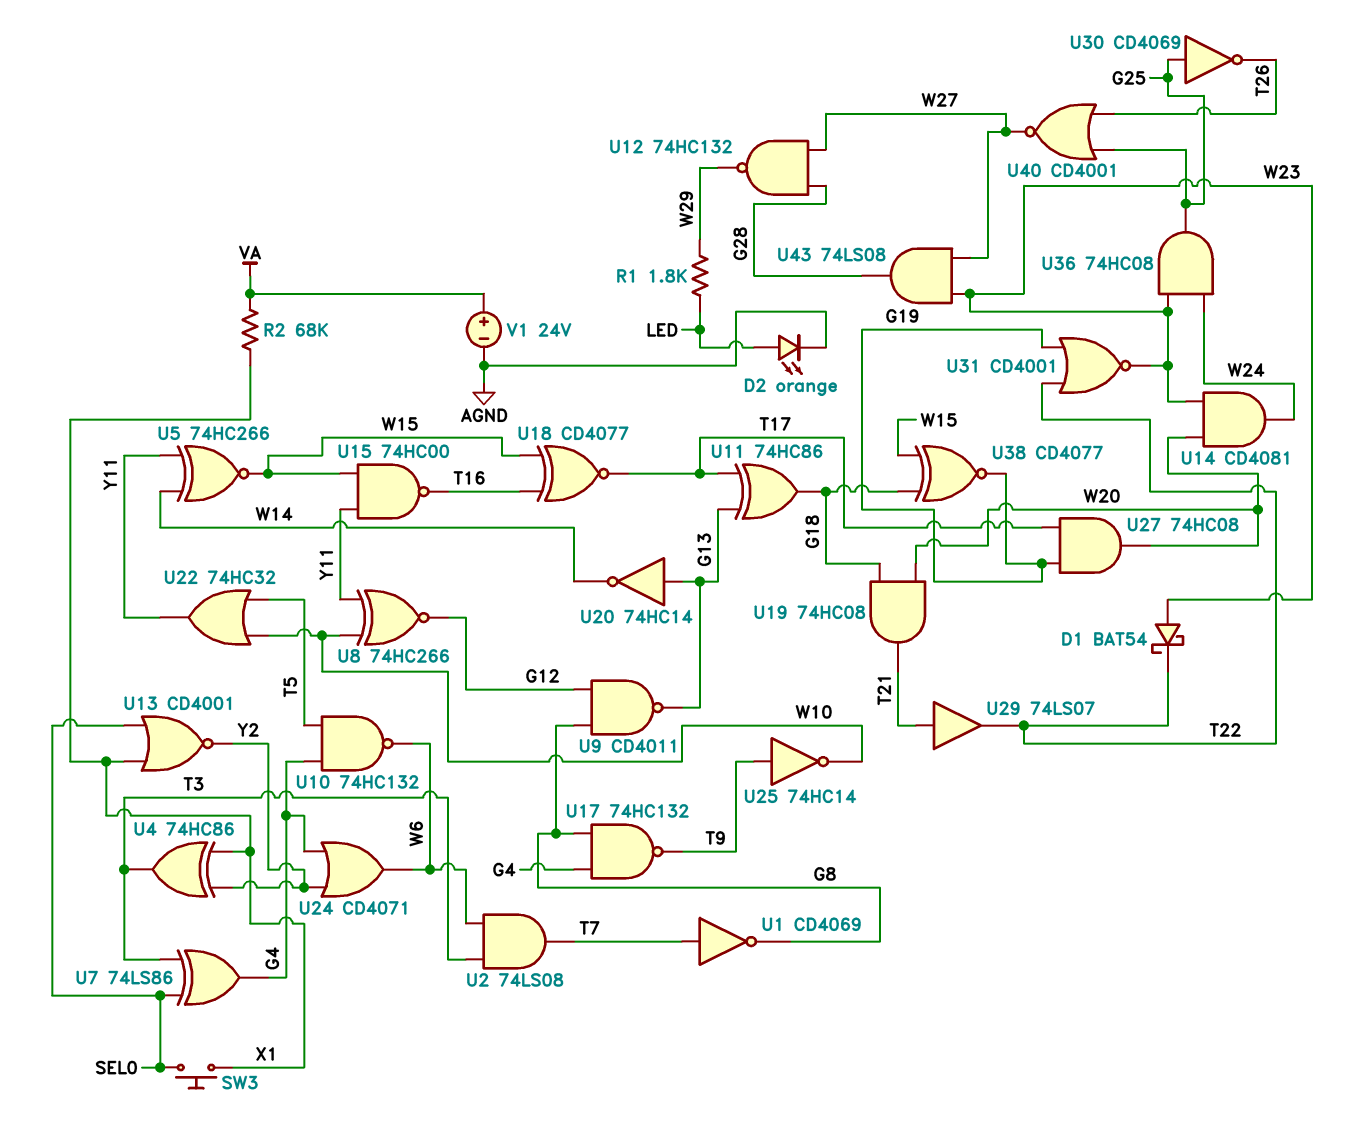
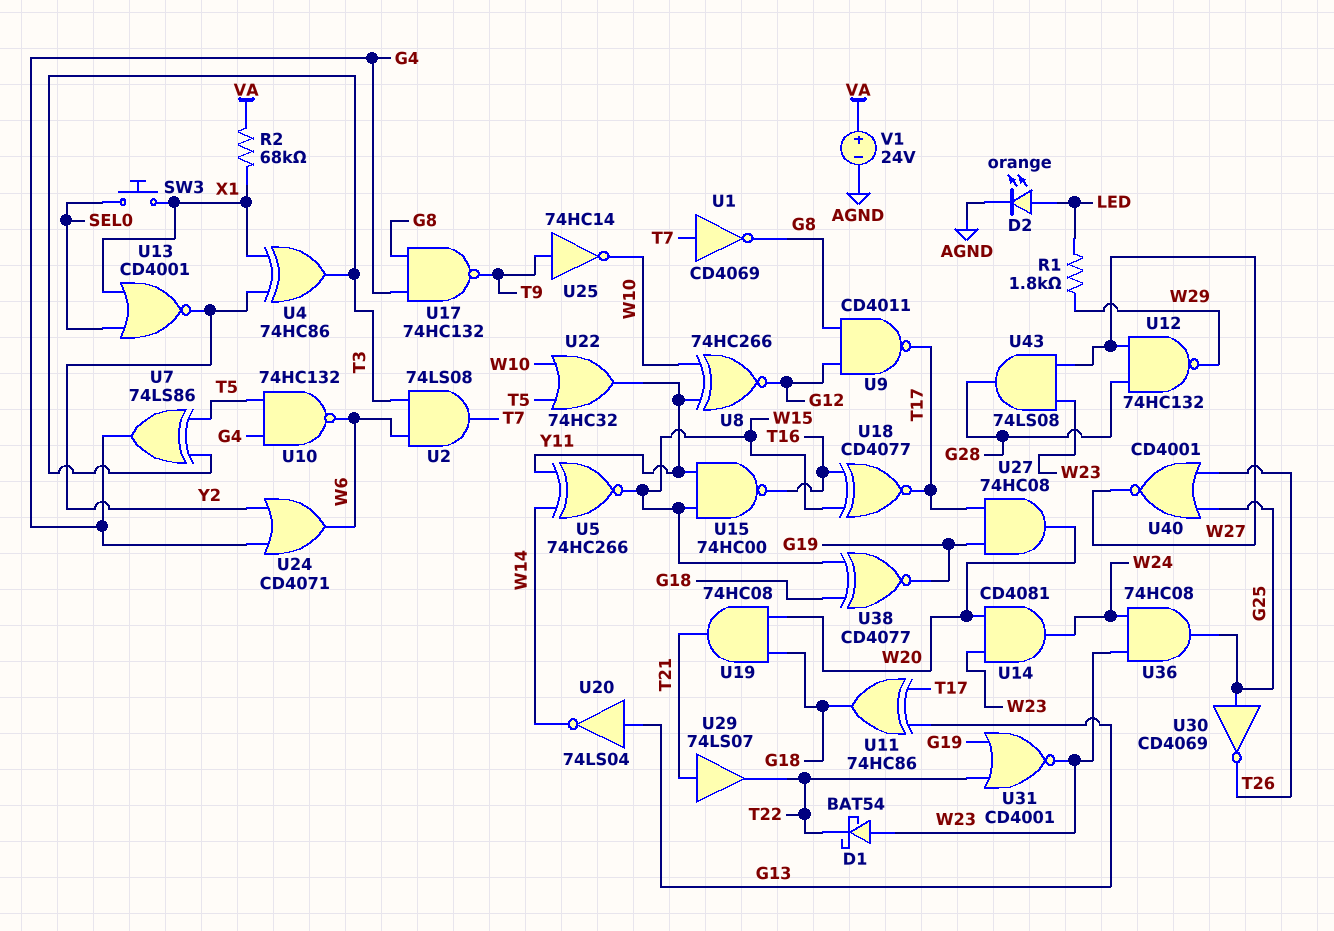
U7: XOR 74LS86 (in SEL0, in T3, out G4) -> XOR 74LS86 (in T3, in T5, out G4)
U9: NAND CD4011 (in G8, in G12, out G13) -> NAND CD4011 (in G8, in G12, out T17)
U20: NOT 74HC14 (in G13, out W14) -> NOT 74LS04 (in G13, out W14)

